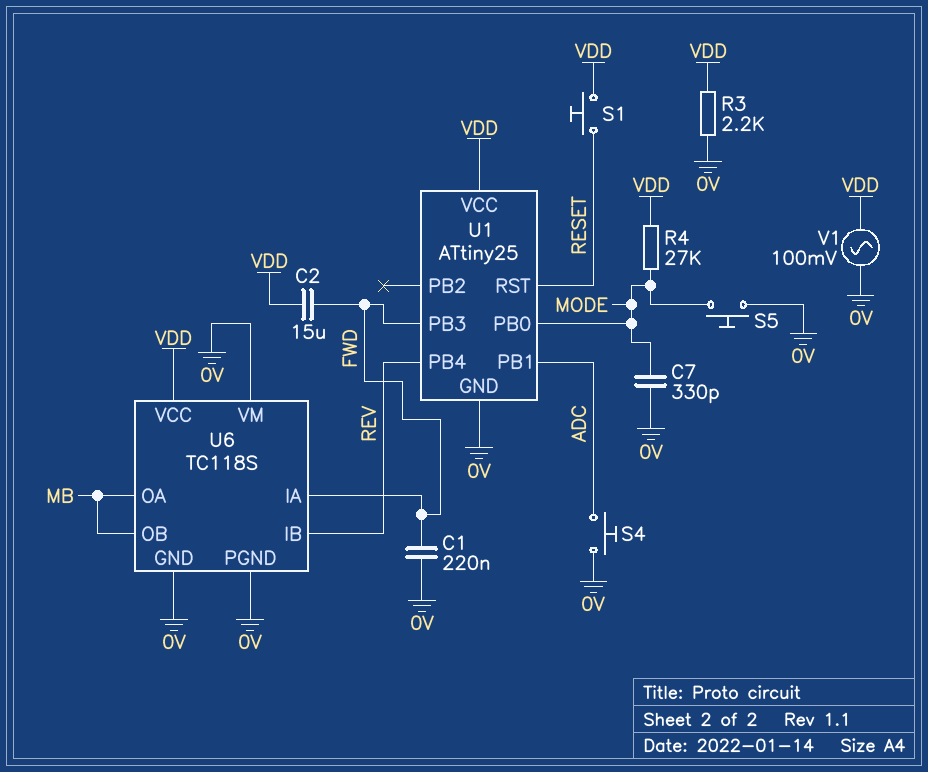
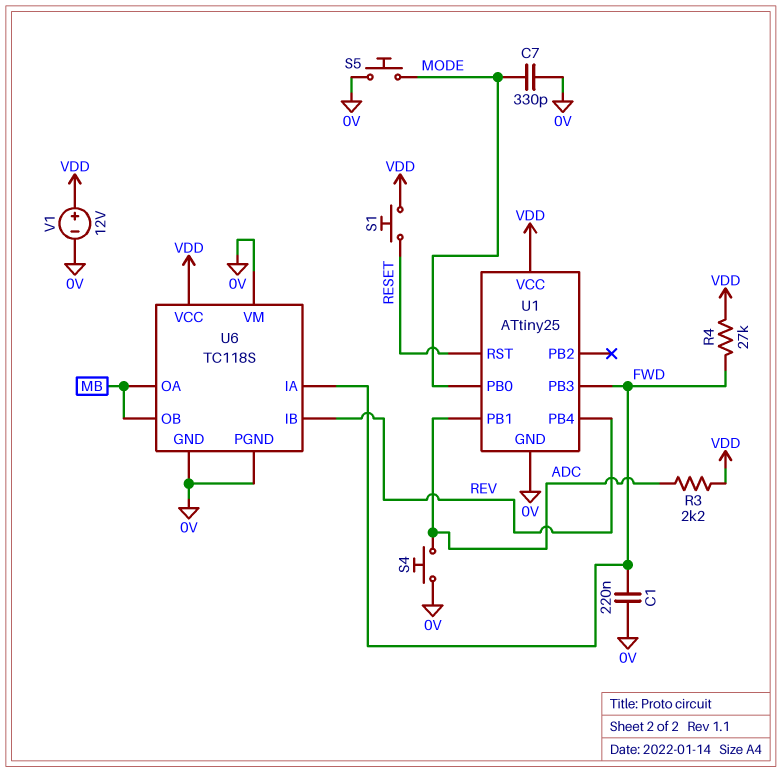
C2: 15uF (FWD, VDD) -> none
R3: 2.2k (0V, VDD) -> 2.2k (ADC, VDD)
R4: 27k (MODE, VDD) -> 27k (FWD, VDD)
V1: AC 100mV (0V, VDD) -> 12V (plus VDD, minus 0V)

